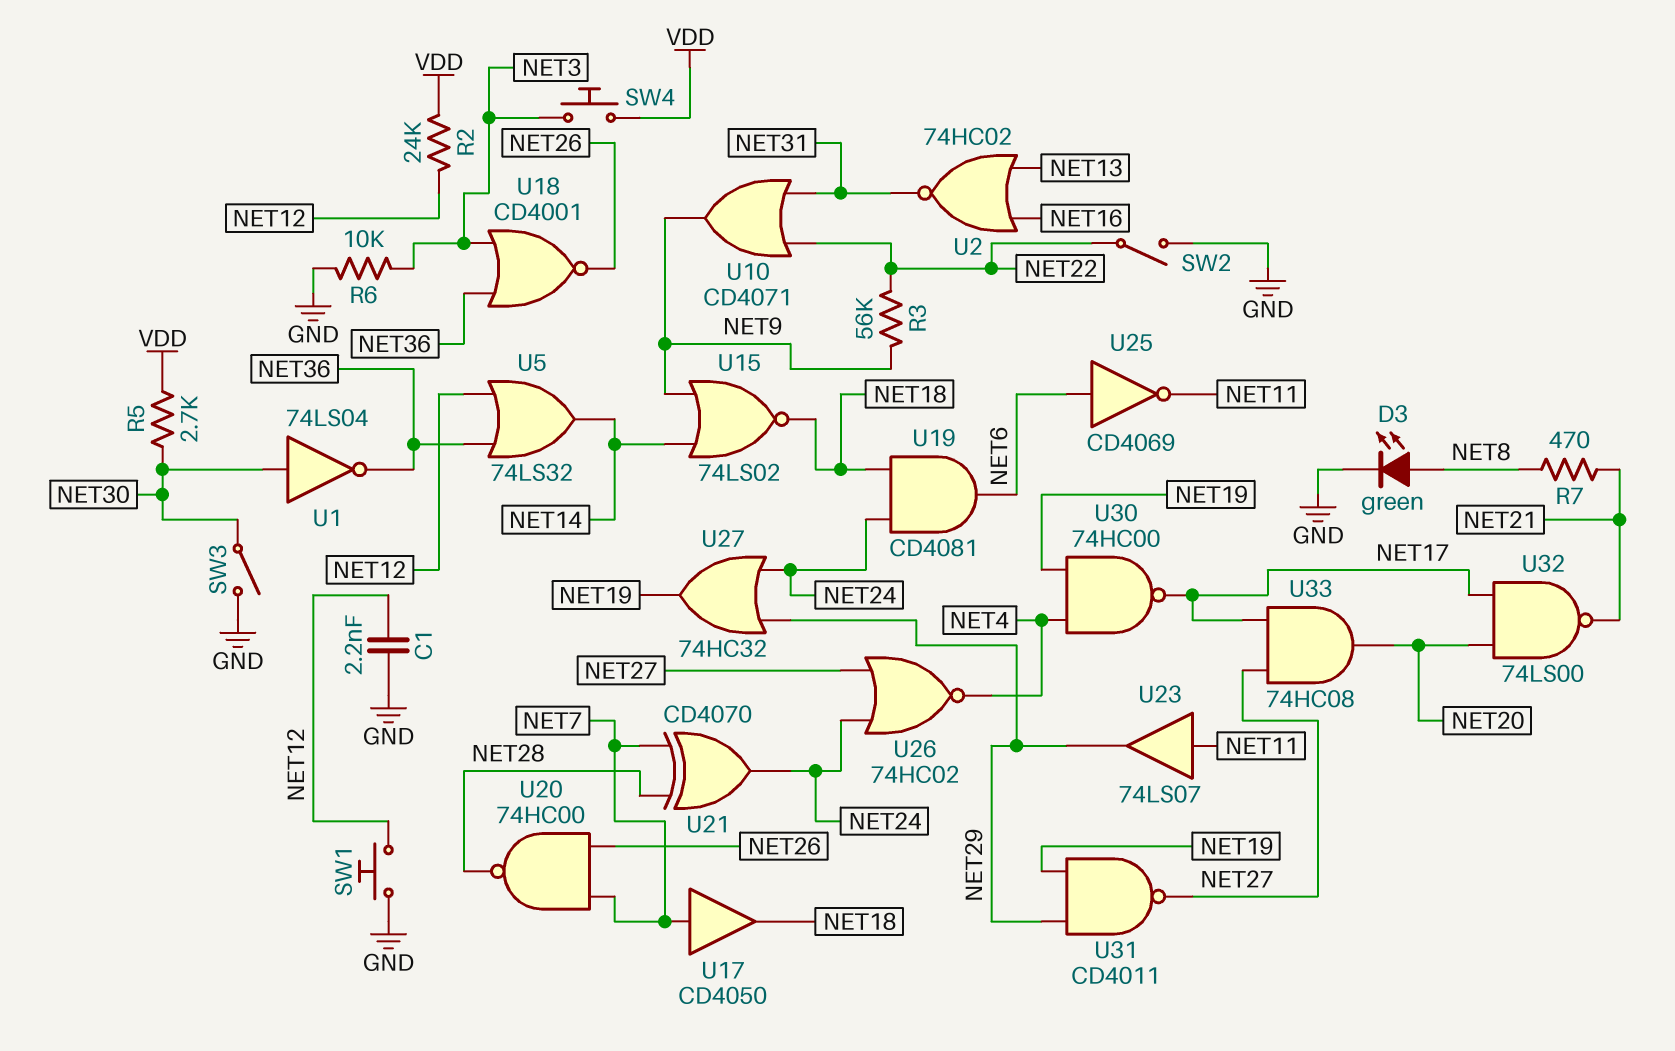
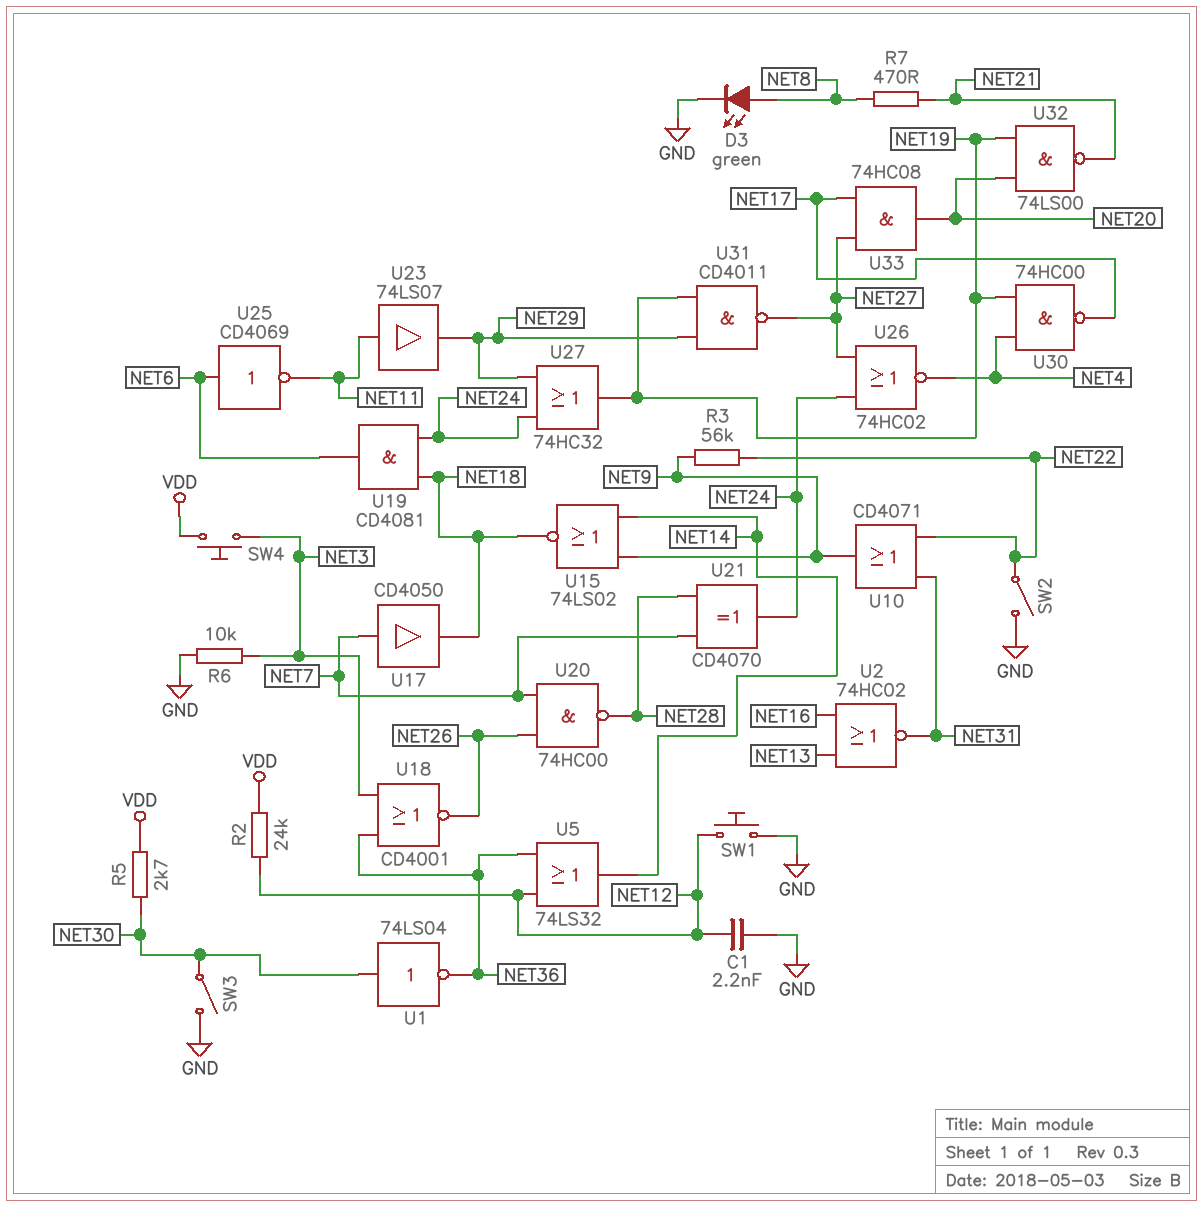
U32: NAND 74LS00 (in NET17, in NET20, out NET21) -> NAND 74LS00 (in NET19, in NET20, out NET21)

